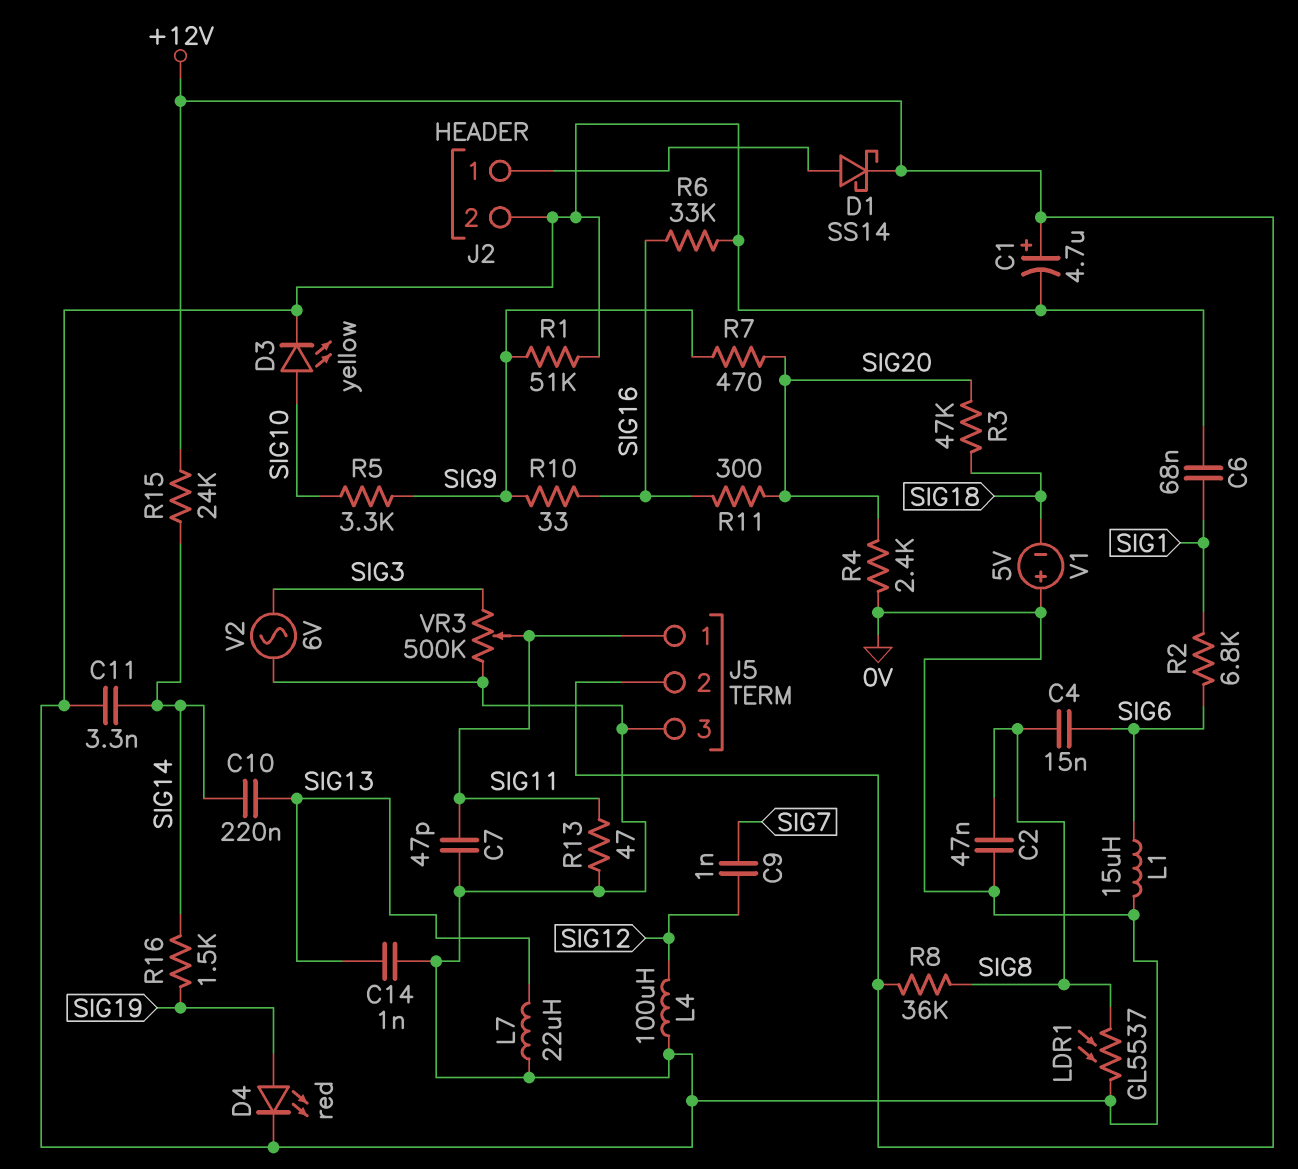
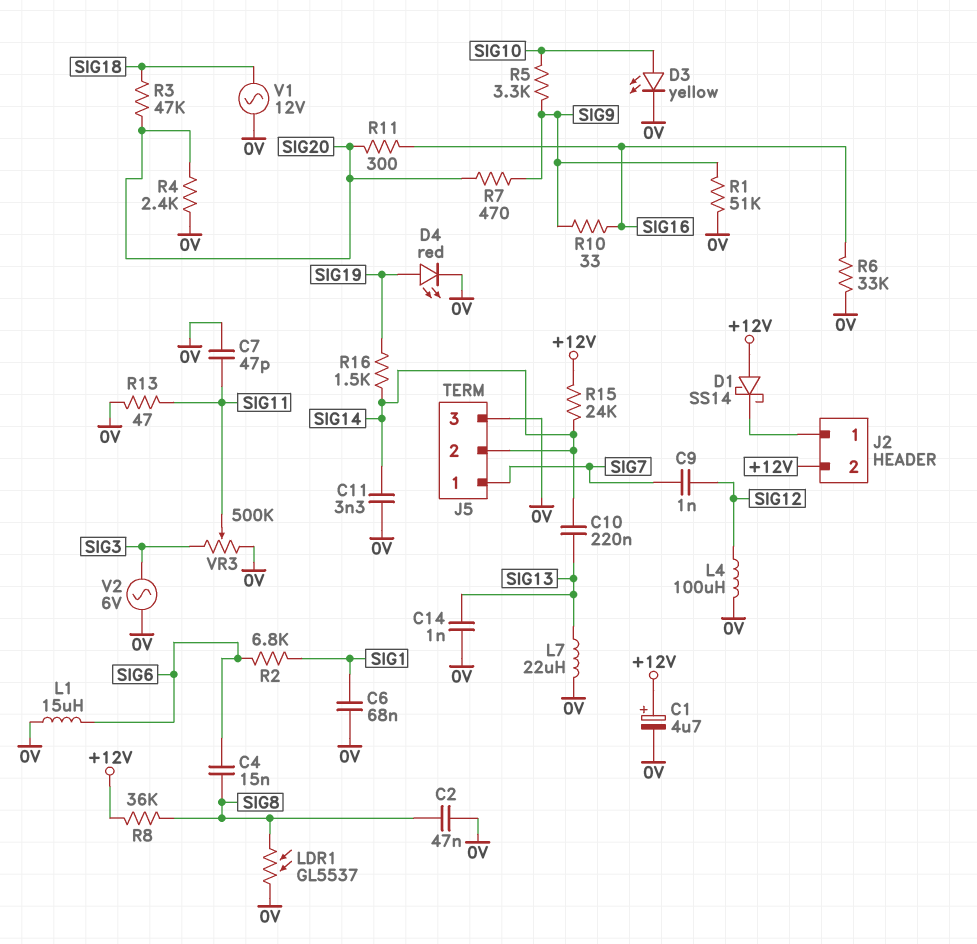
D1: schottky SS14 (A J2/1, K +12V) -> schottky SS14 (A +12V, K J2/1)
J2 pin 2: 0V -> +12V
J5 pin 1: SIG11 -> SIG7
J5 pin 2: +12V -> SIG14
V1: 5V (plus 0V, minus SIG18) -> AC 12V (0V, SIG18)

